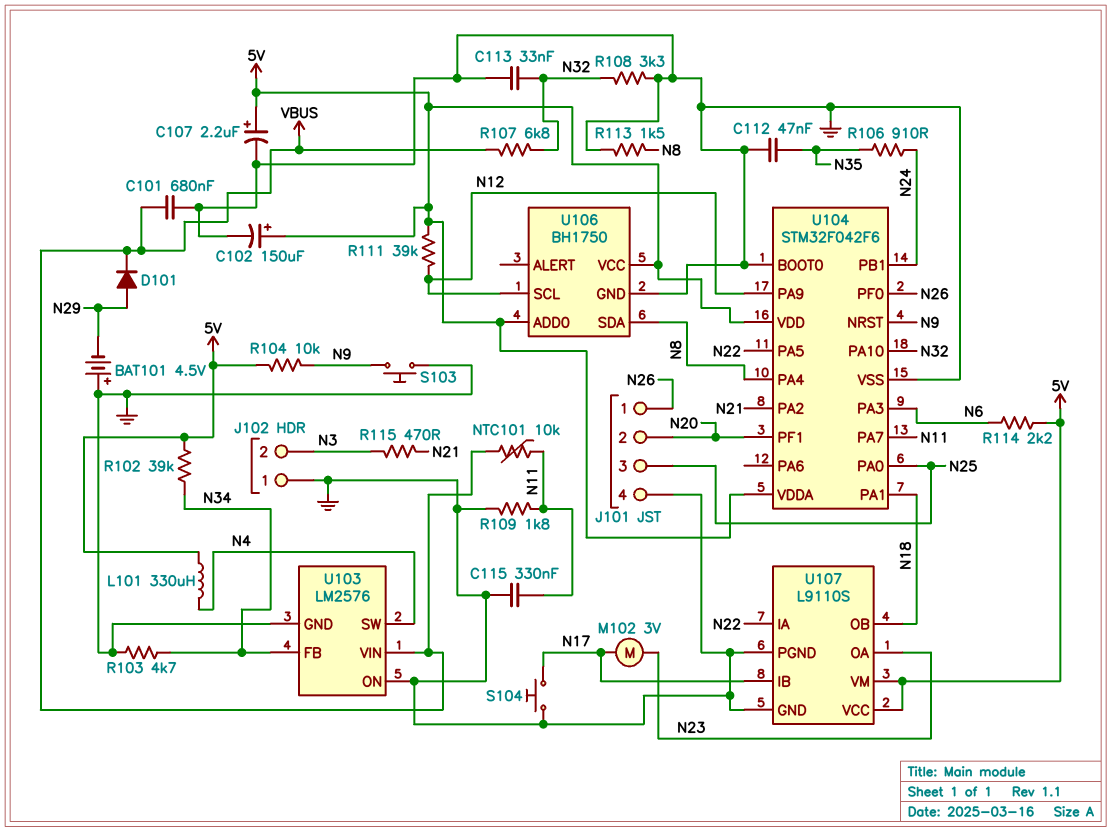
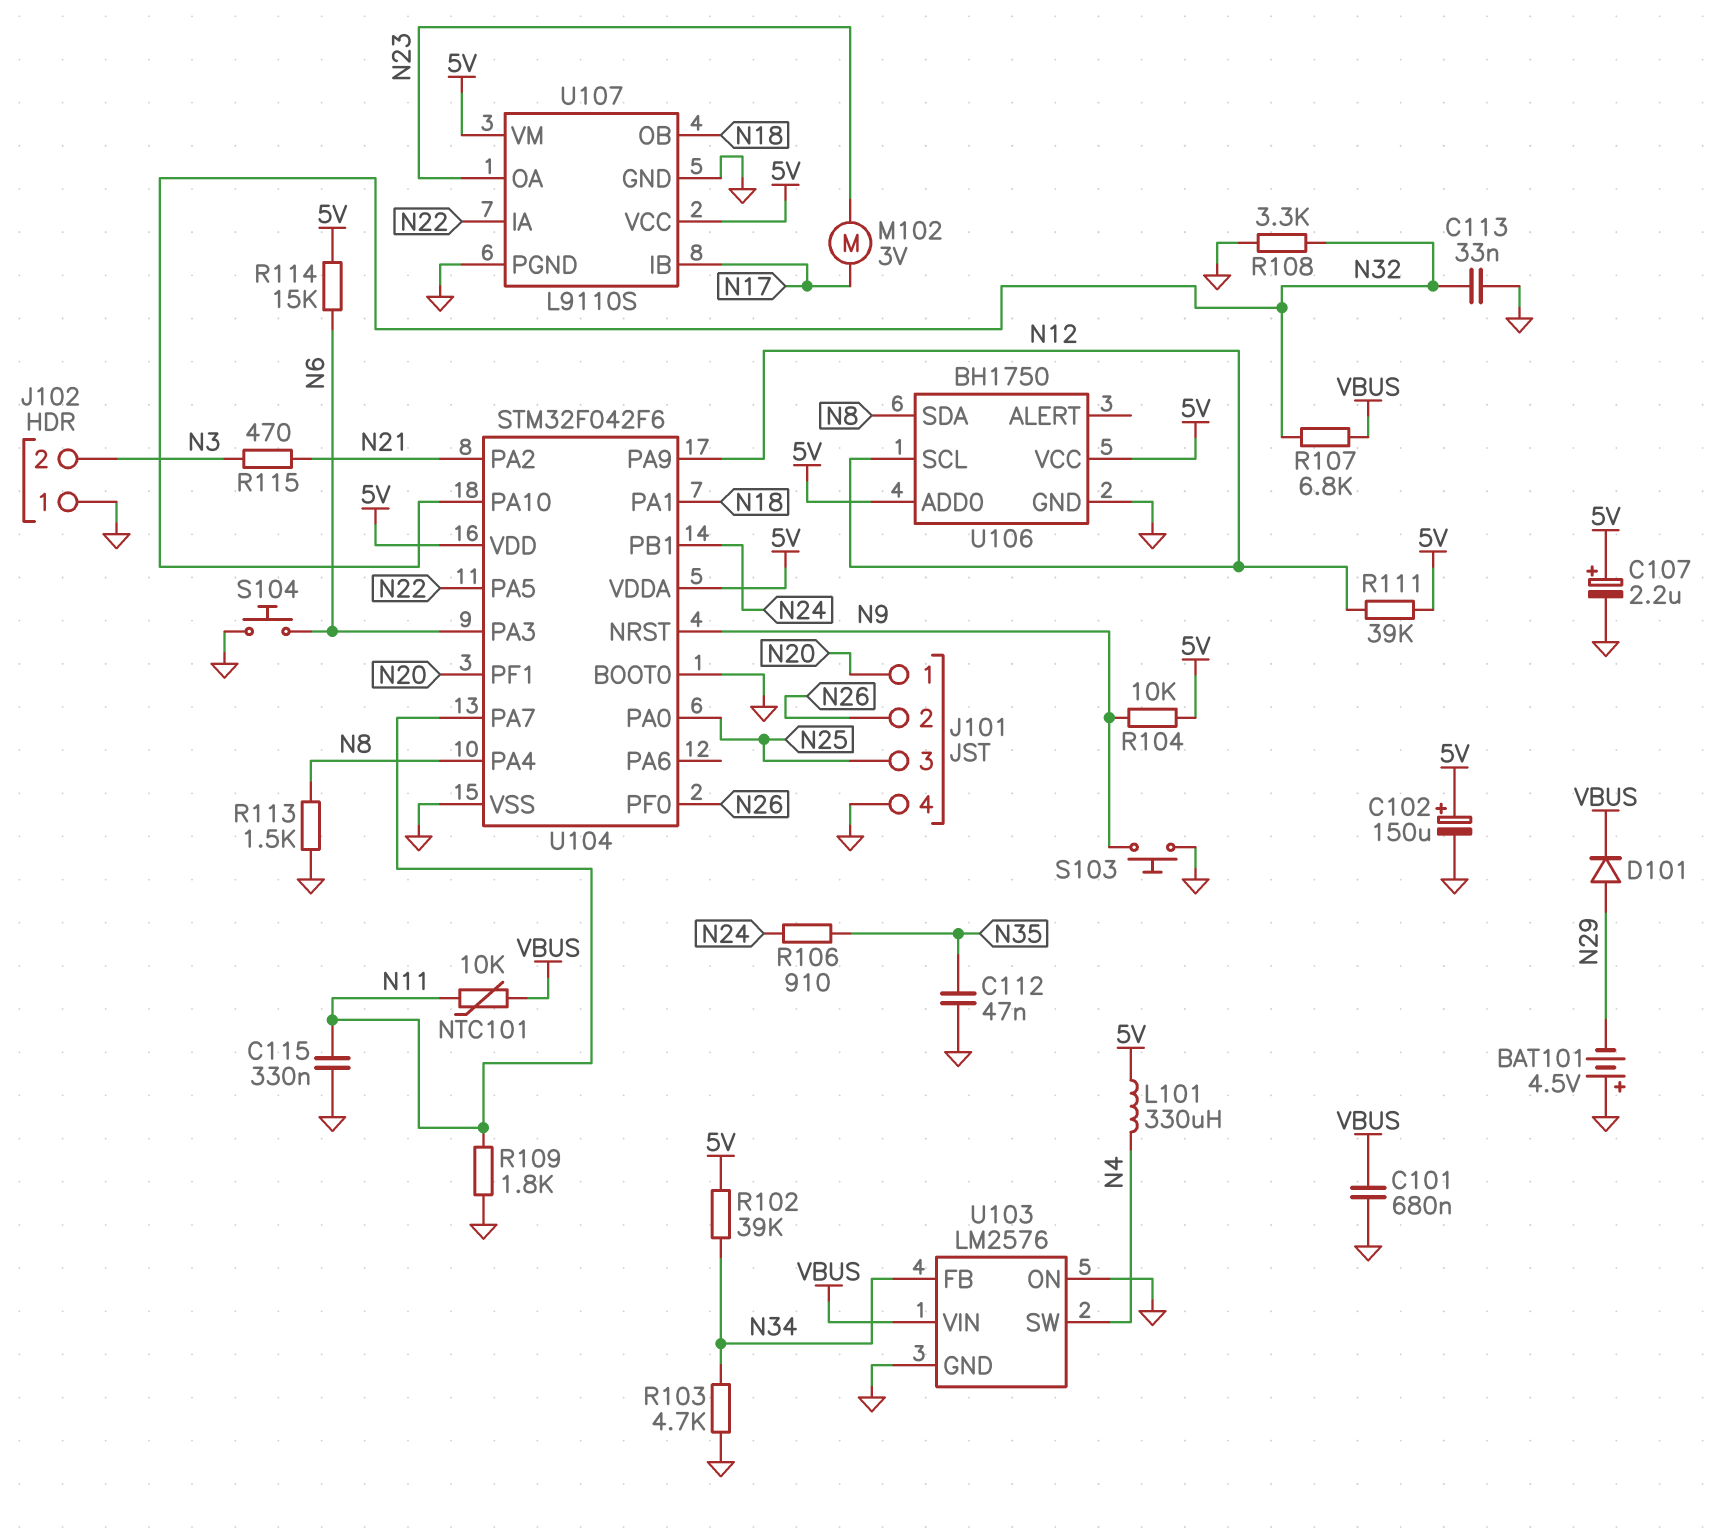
J101 pin 1: N26 -> N20
J101 pin 2: N20 -> N26
R114: 2.2k (5V, N6) -> 15k (5V, N6)
S104: button (GND, N17) -> button (GND, N6)

